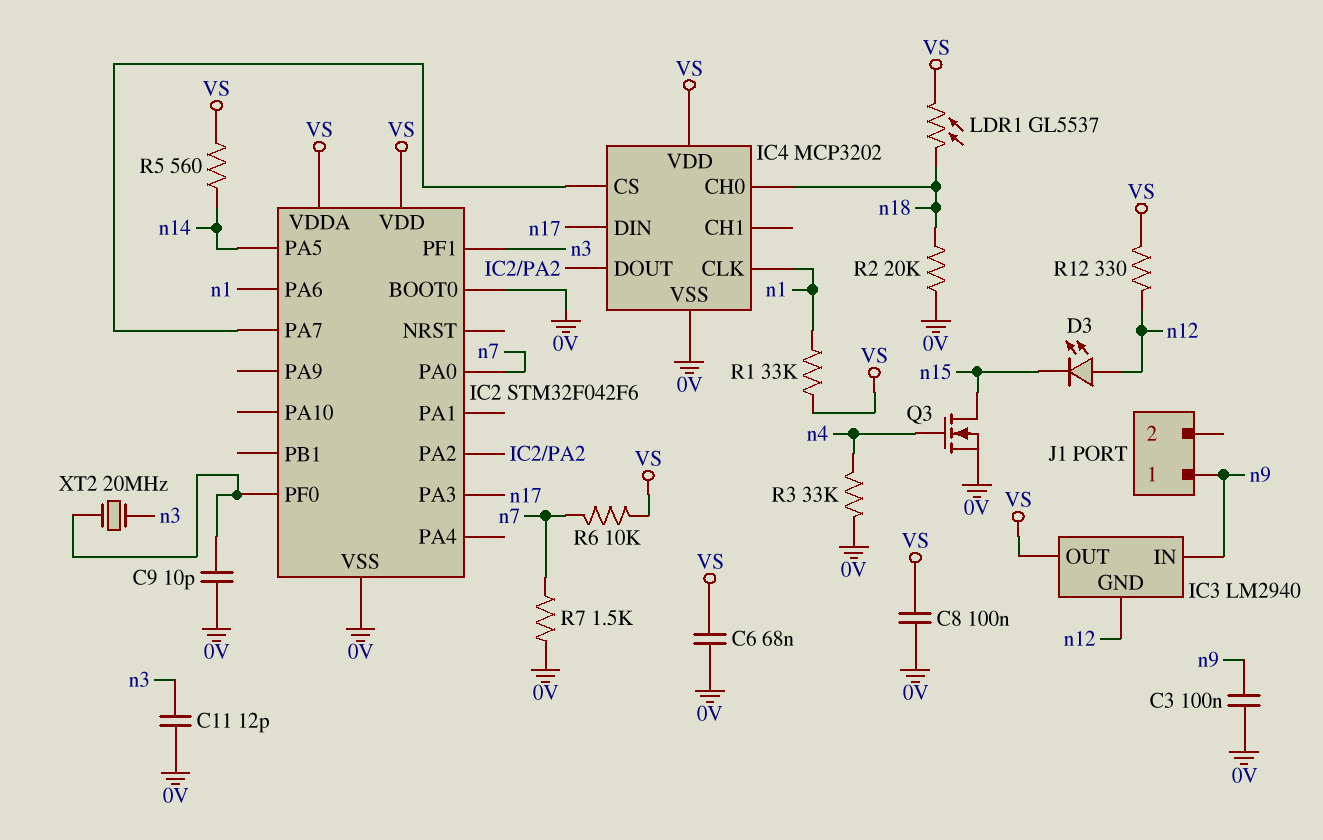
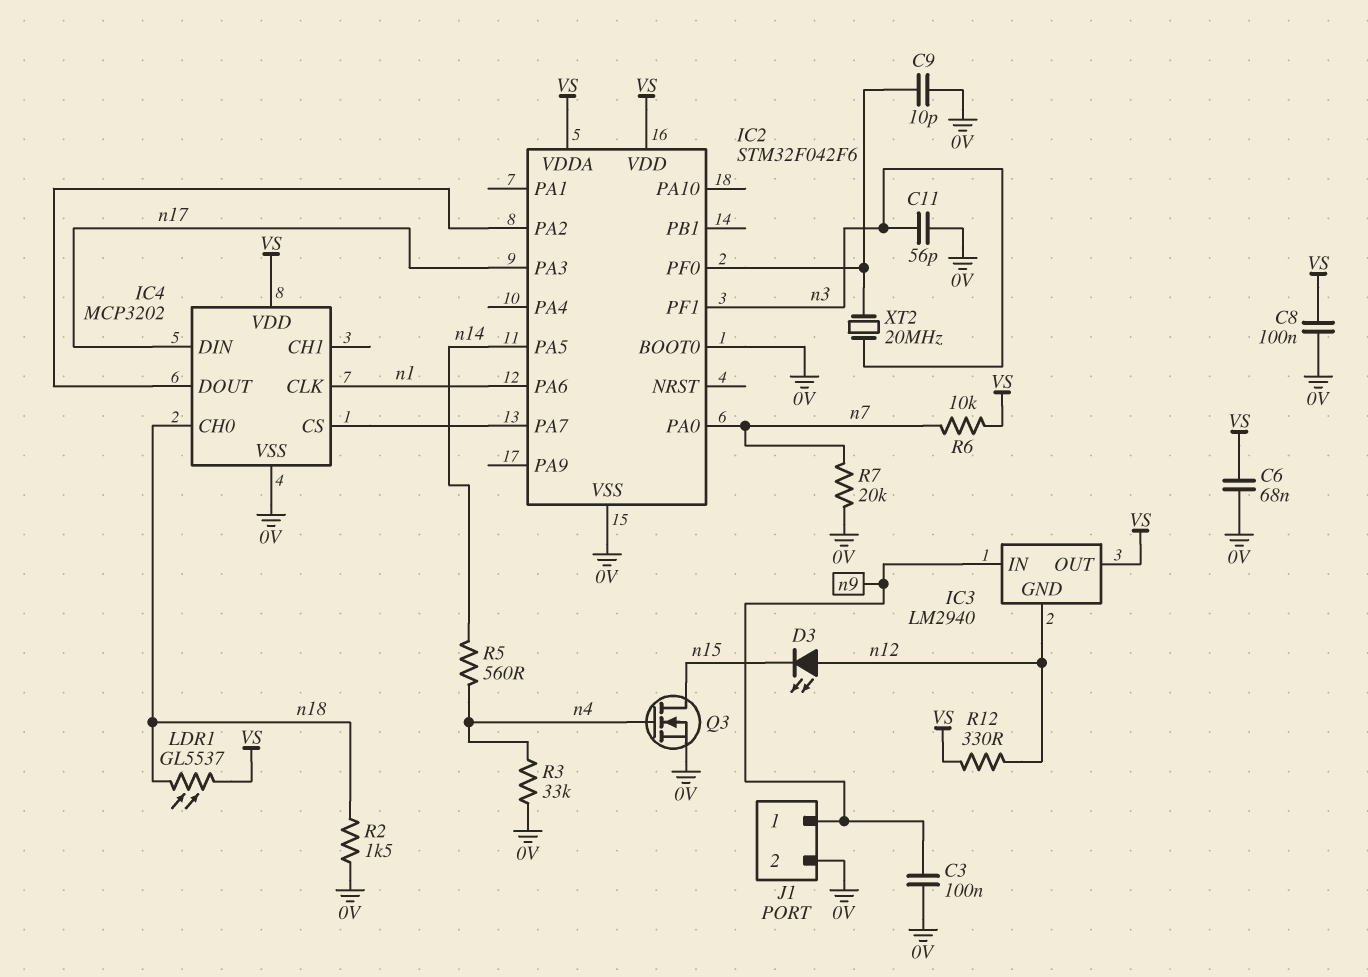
C11: 12pF (0V, n3) -> 56pF (0V, n3)
J1 pin 2: none -> 0V
R1: 33k (VS, n1) -> none
R2: 20k (0V, n18) -> 1.5k (0V, n18)
R5: 560 (VS, n14) -> 560 (n4, n14)
R7: 1.5k (0V, n7) -> 20k (0V, n7)

